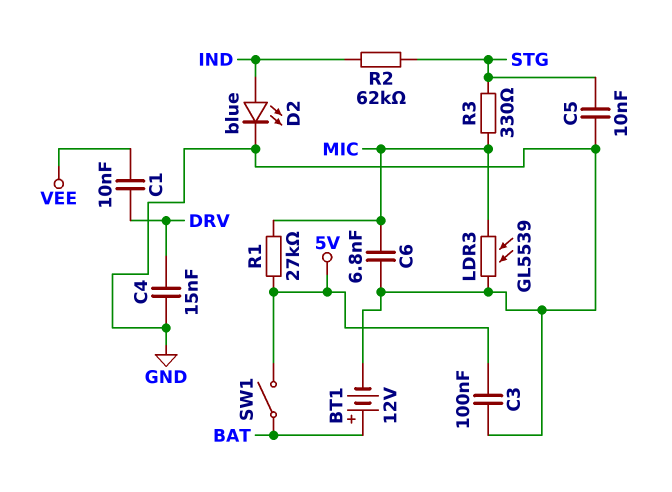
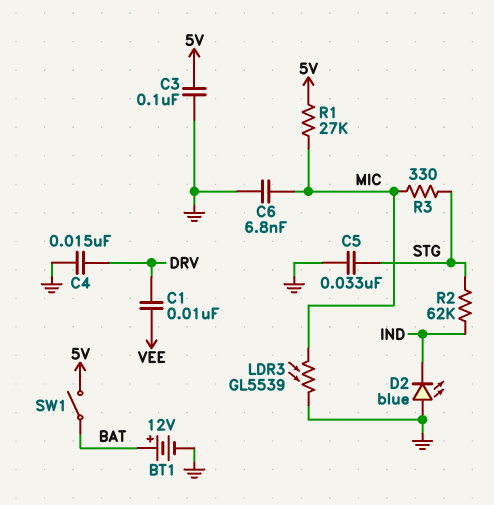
C5: 10nF (GND, STG) -> 33nF (GND, STG)
D2: LED blue (A IND, K GND) -> LED blue (A GND, K IND)

